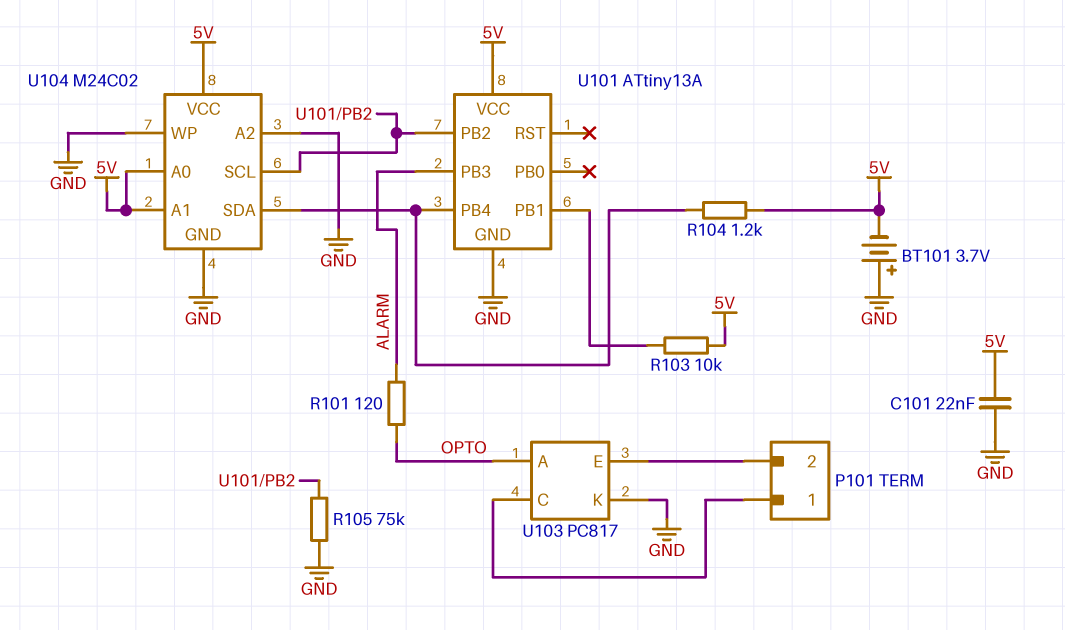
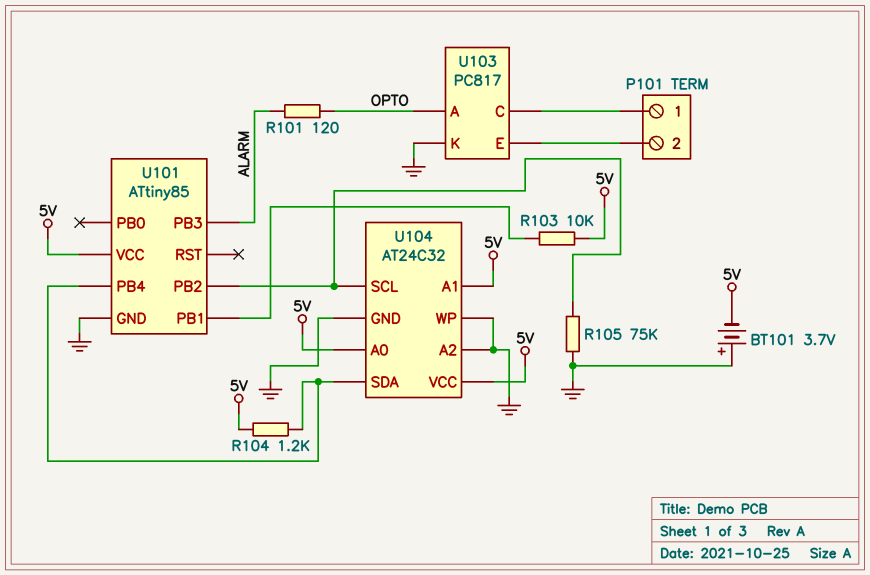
C101: 22nF (5V, GND) -> none
U101: ATtiny13A -> ATtiny85
U104: M24C02 -> AT24C32

